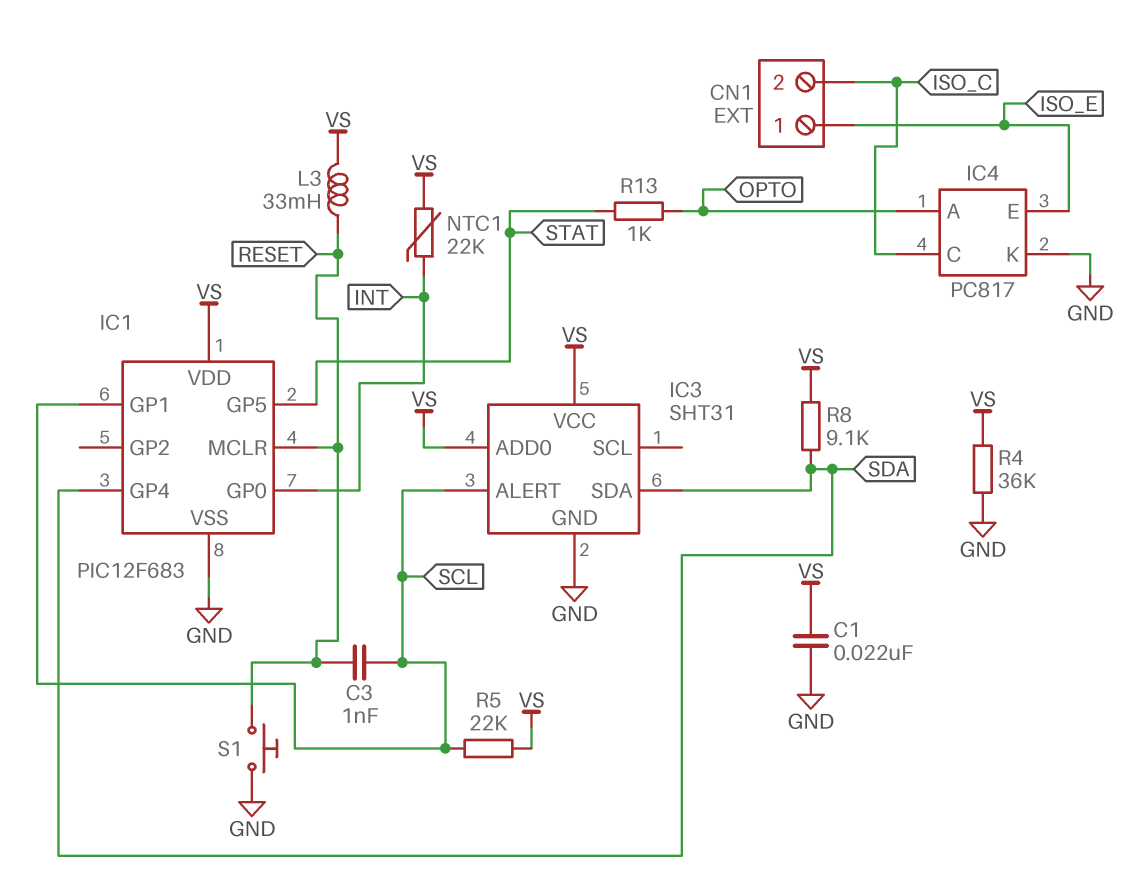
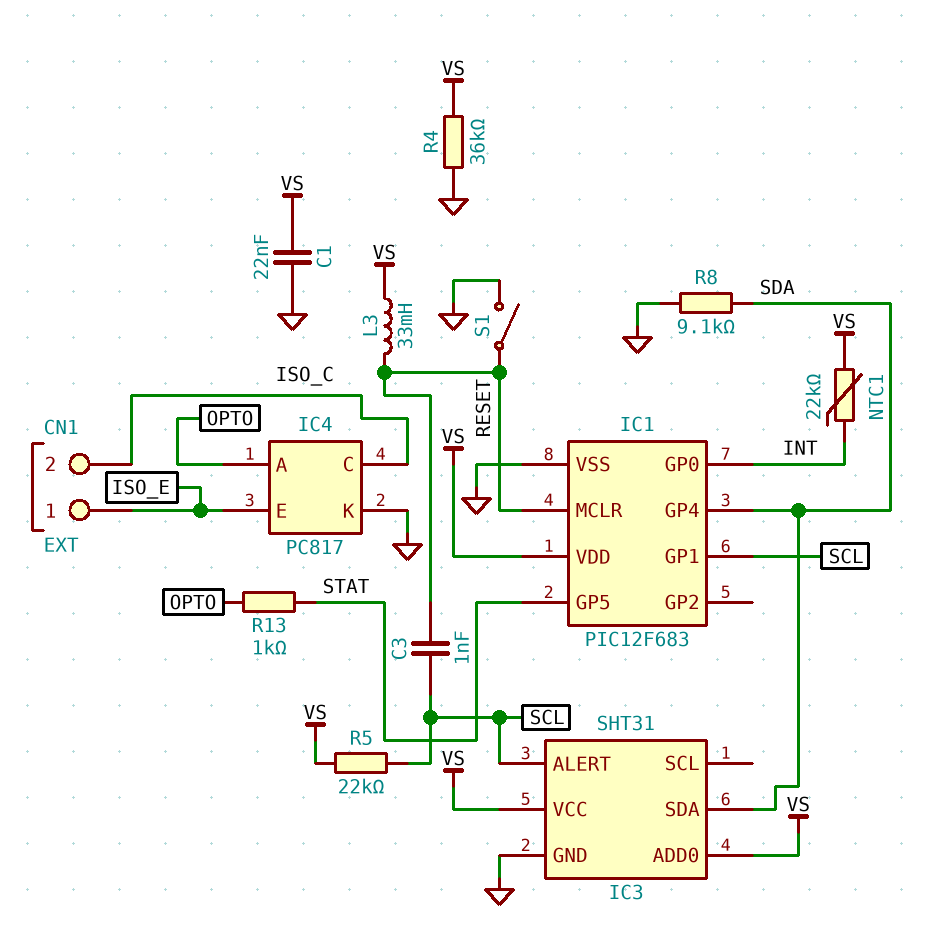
R8: 9.1k (SDA, VS) -> 9.1k (GND, SDA)
S1: button (GND, RESET) -> switch (GND, RESET)

